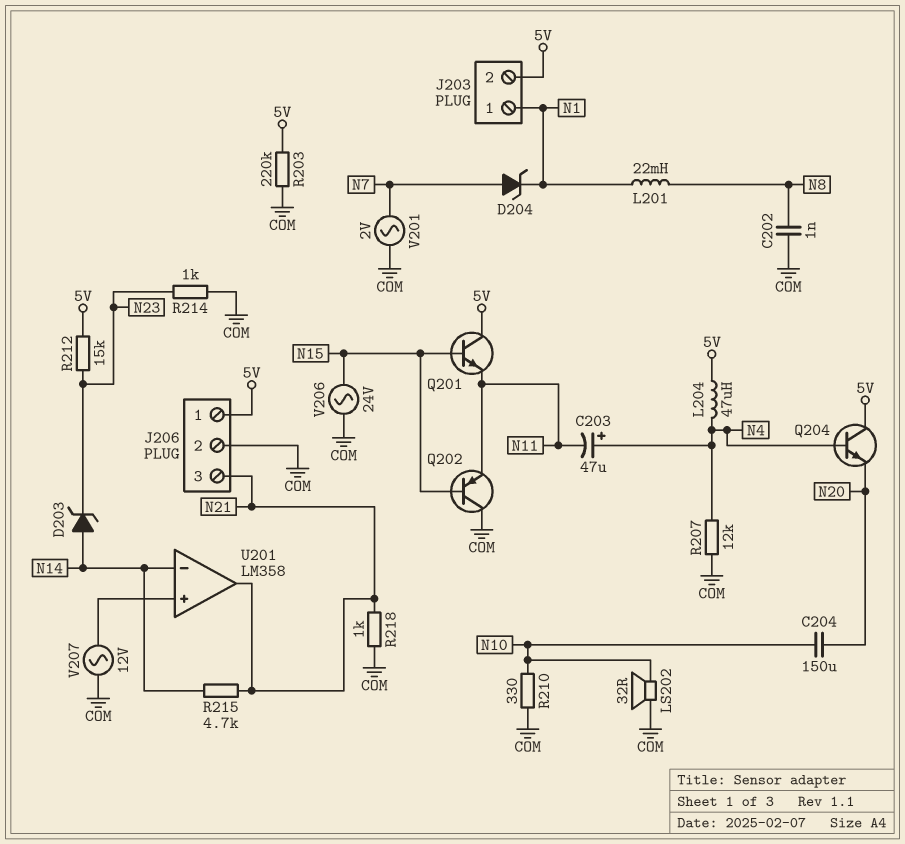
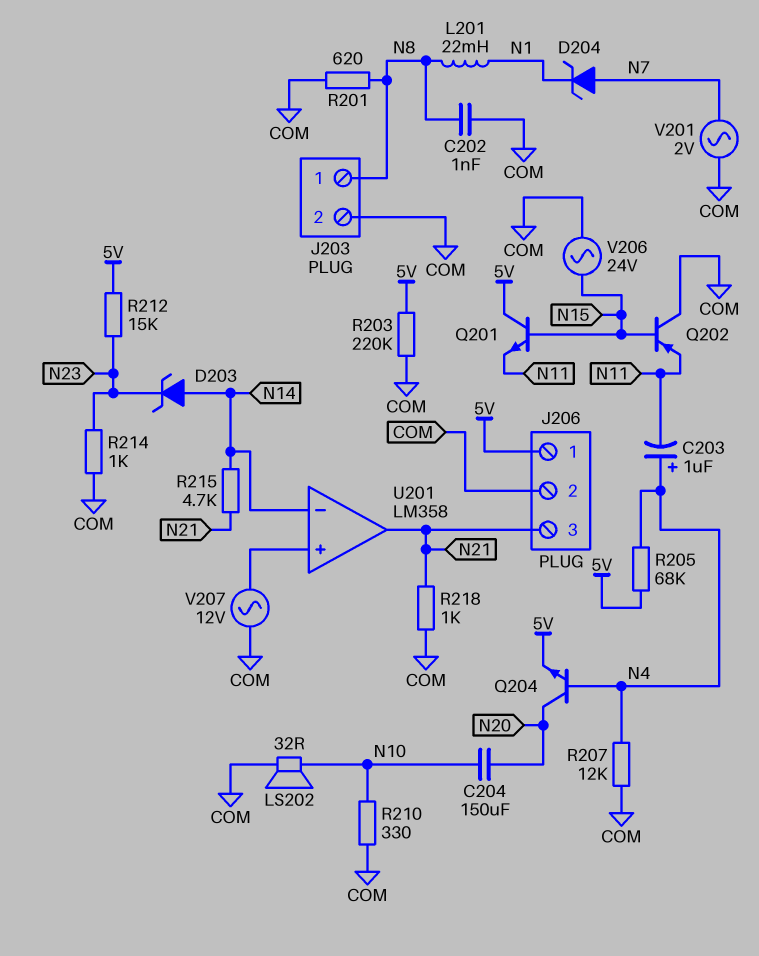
C203: 47uF (plus N4, minus N11) -> 1uF (plus N4, minus N11)
J203 pin 1: N1 -> N8
J203 pin 2: 5V -> COM
L204: 47uH (5V, N4) -> none
Q204: NPN (B N4, C 5V, E N20) -> NPN (B N4, C N20, E 5V)
R201: none -> 620 (COM, N8)
R205: none -> 68k (5V, N4)

